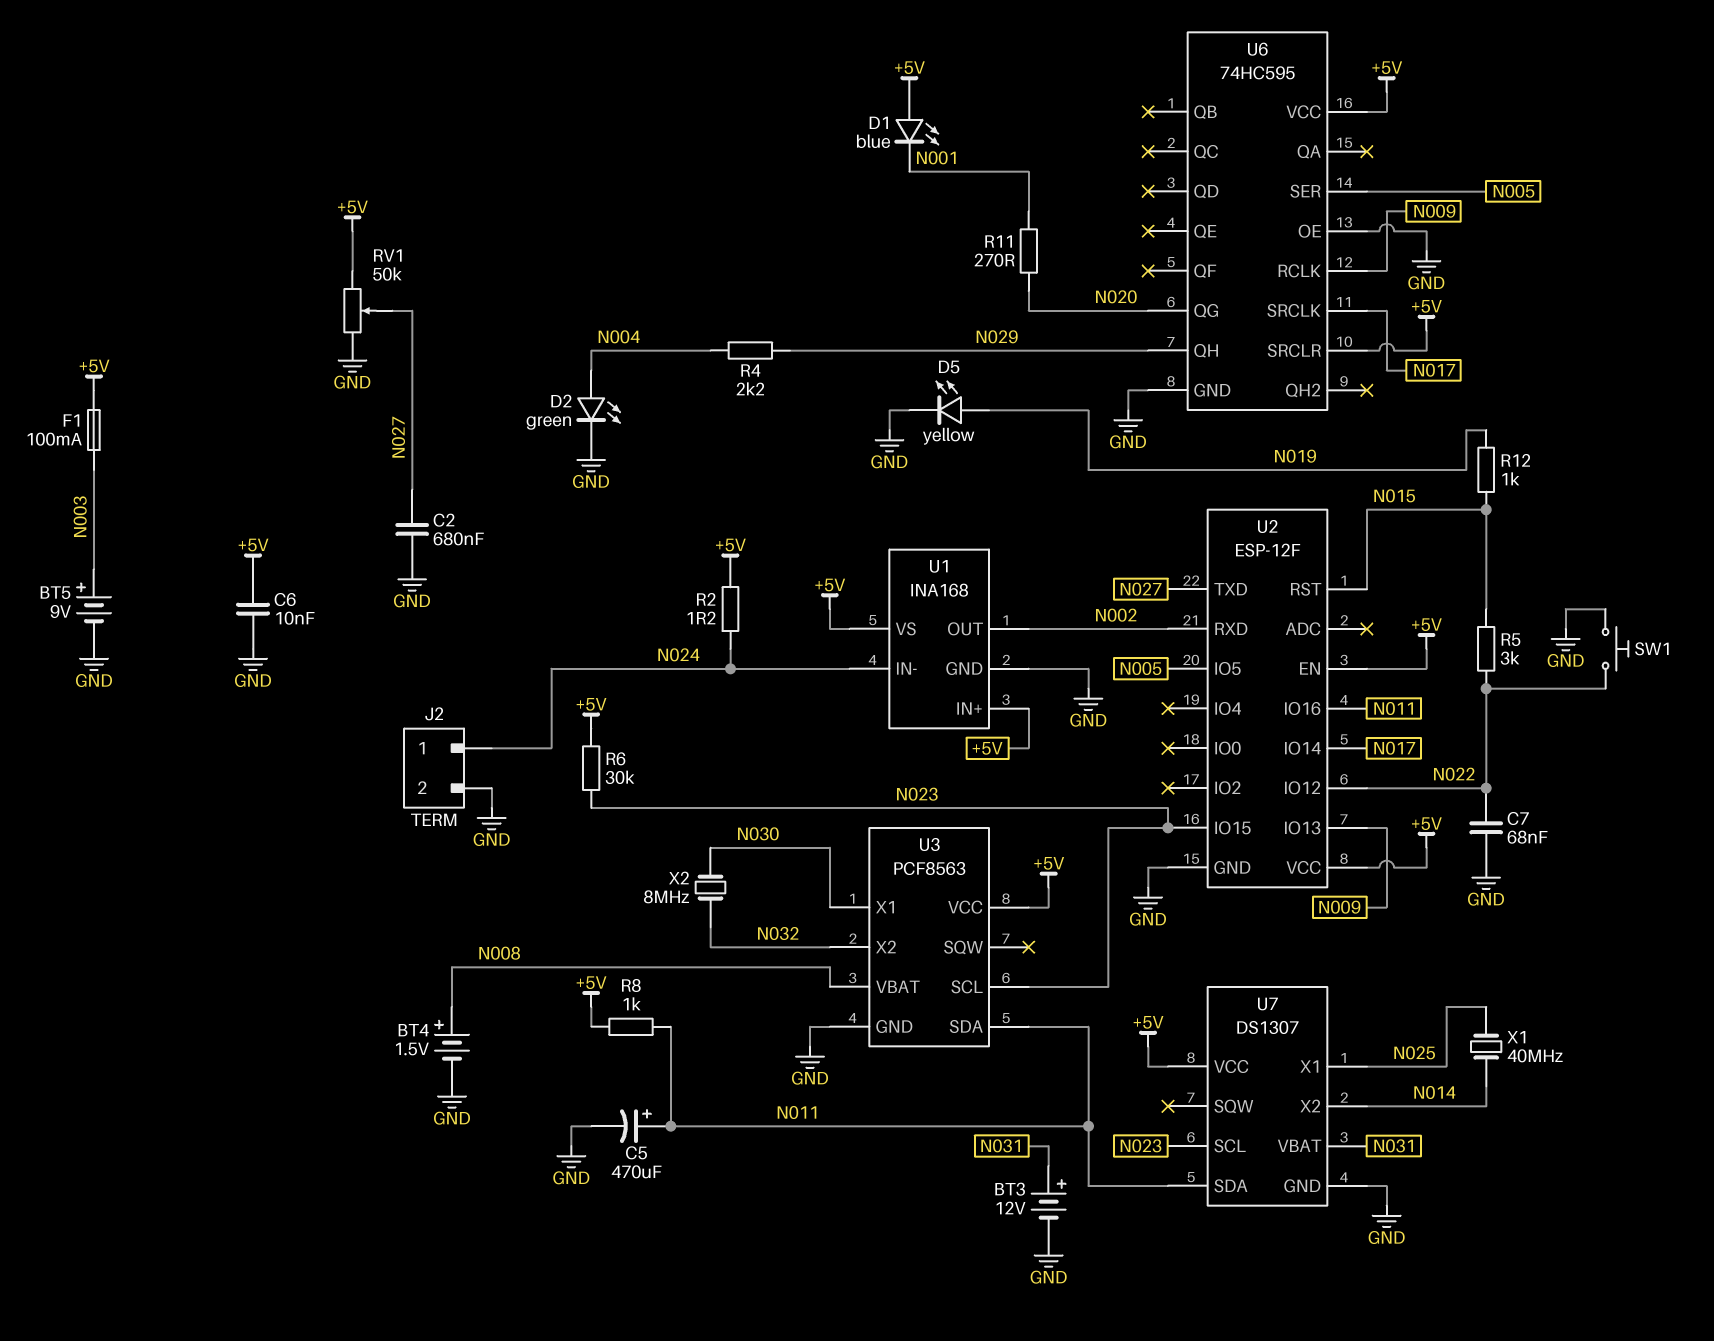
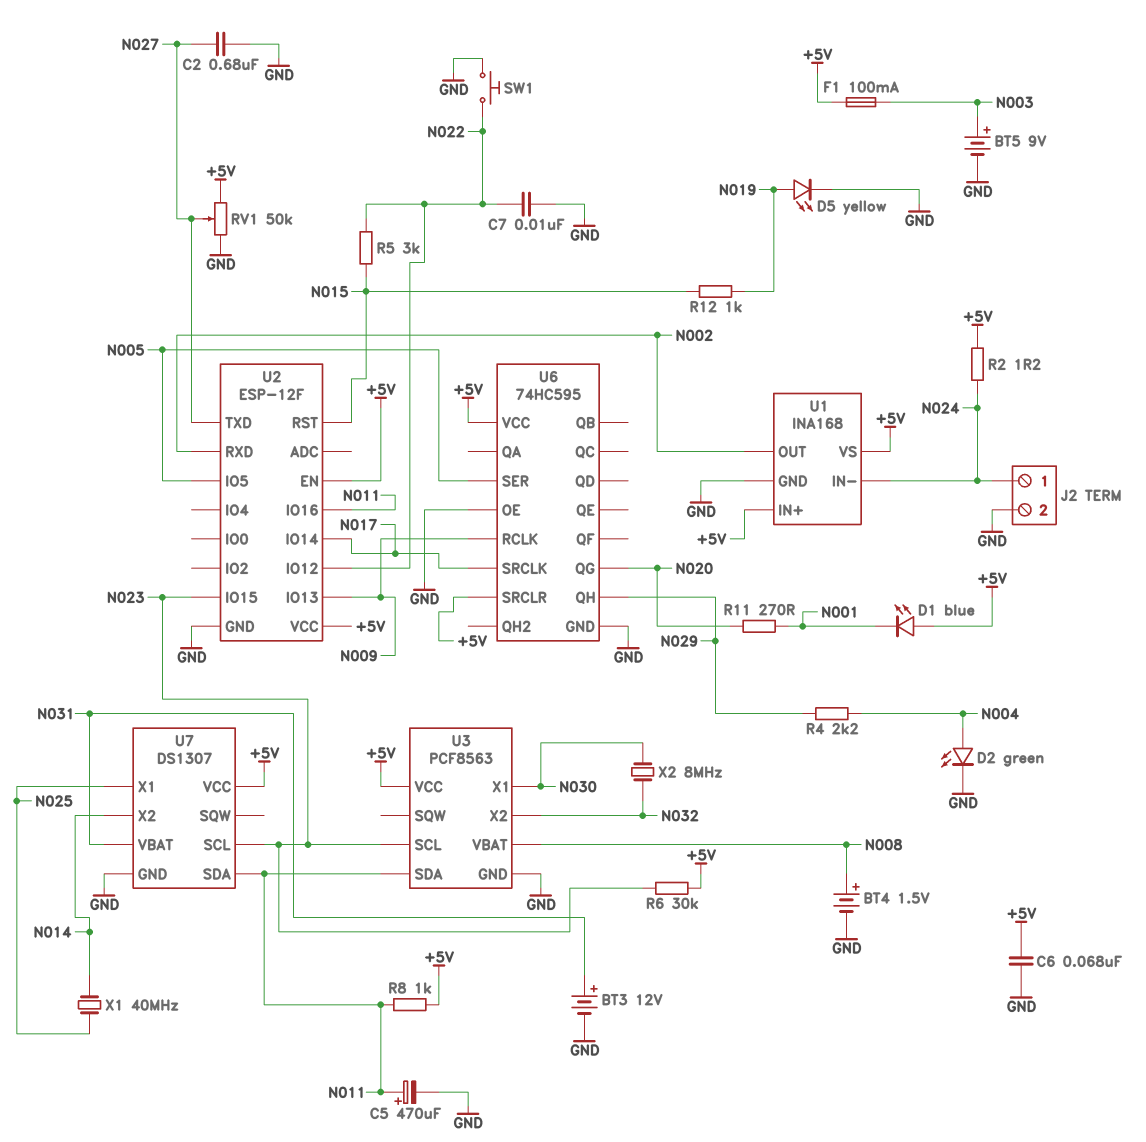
C6: 10nF (+5V, GND) -> 68nF (+5V, GND)
C7: 68nF (GND, N022) -> 10nF (GND, N022)

